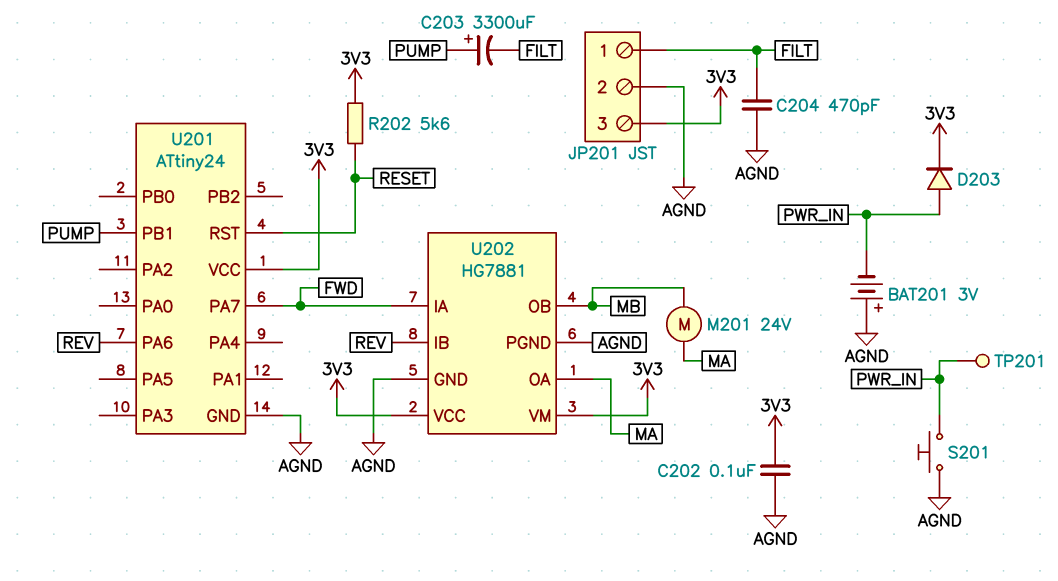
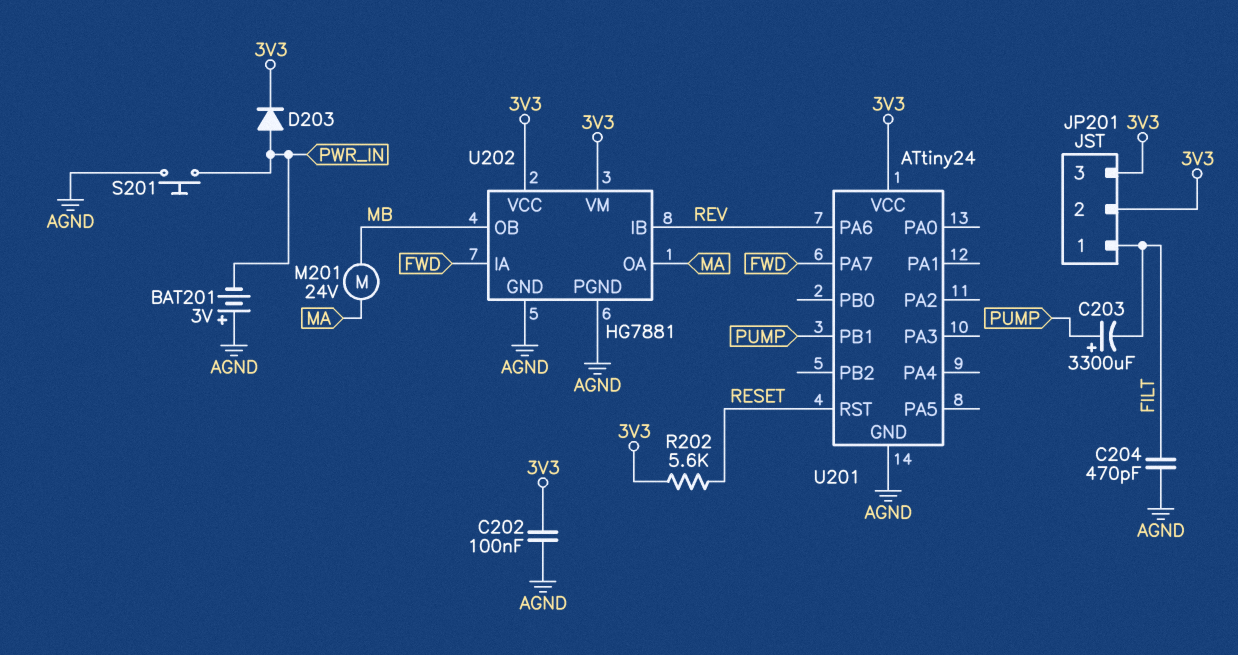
JP201 pin 2: AGND -> 3V3
TP201: test point (PWR_IN) -> none

